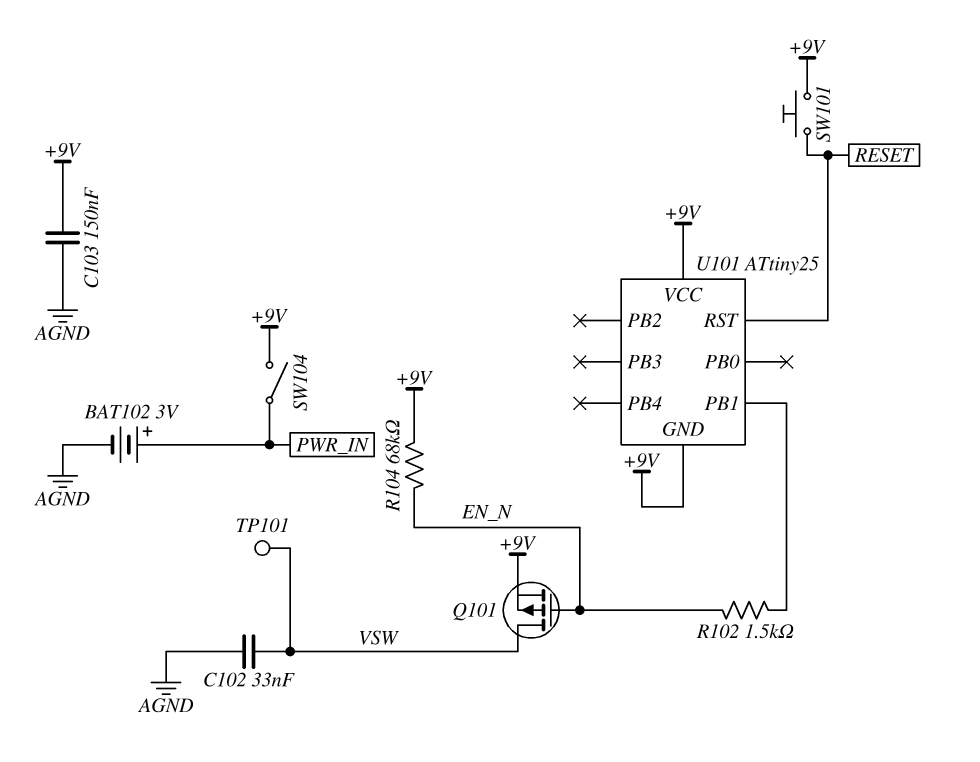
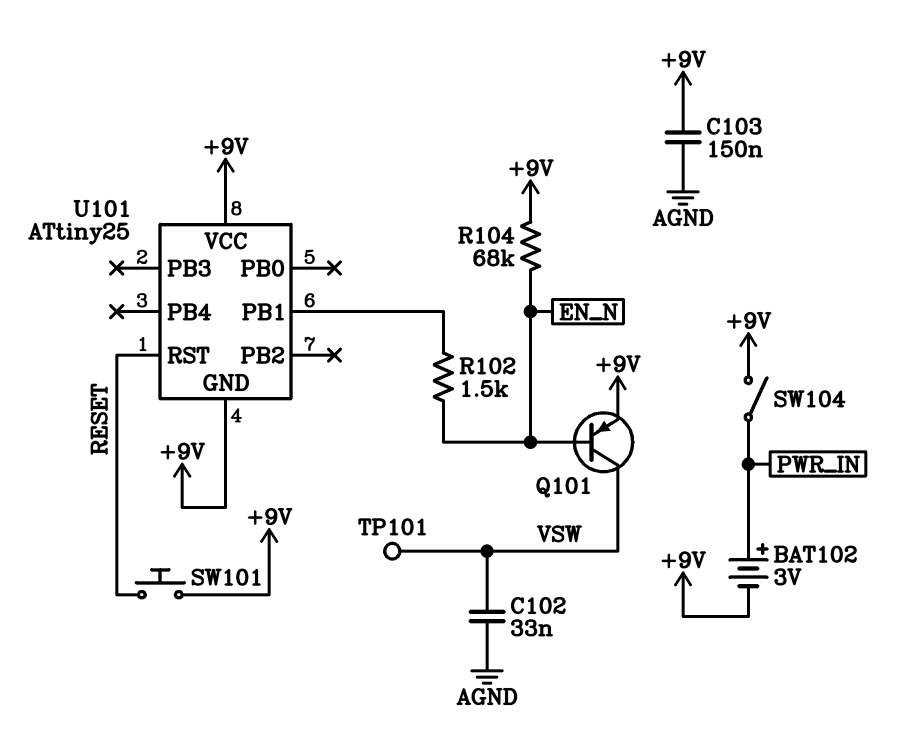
BAT102: 3V (plus PWR_IN, minus AGND) -> 3V (plus PWR_IN, minus +9V)
Q101: PMOS (G EN_N, D VSW, S +9V) -> PNP (B EN_N, C VSW, E +9V)

